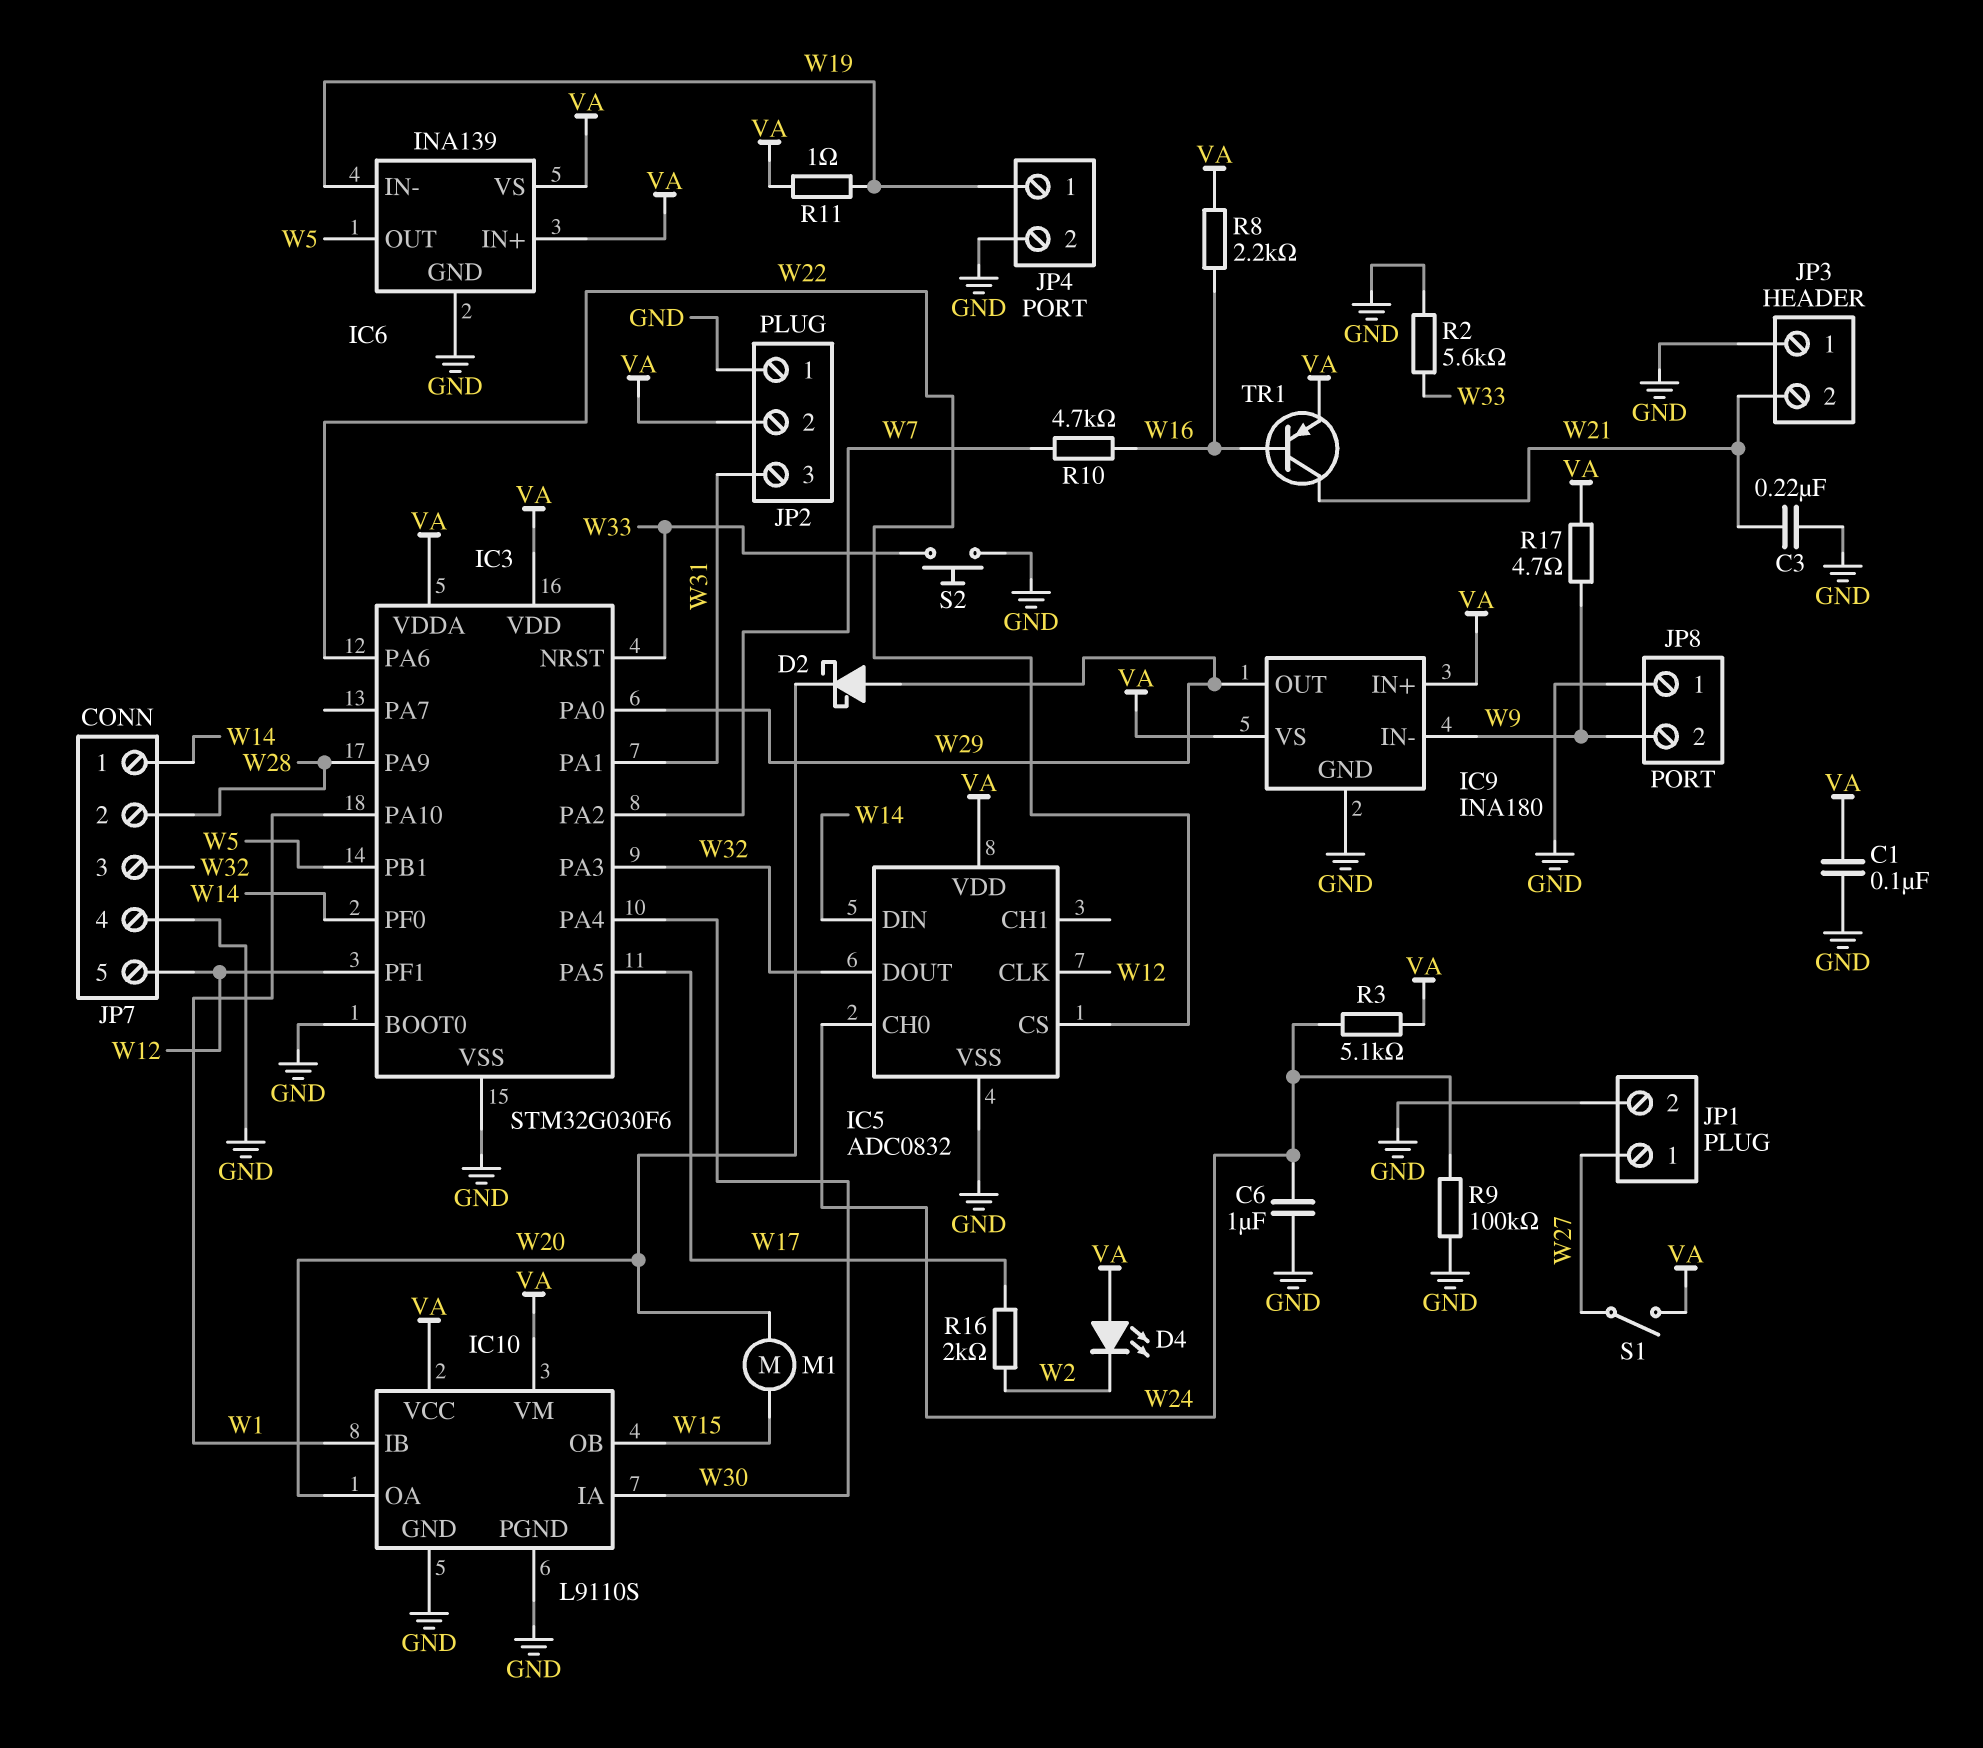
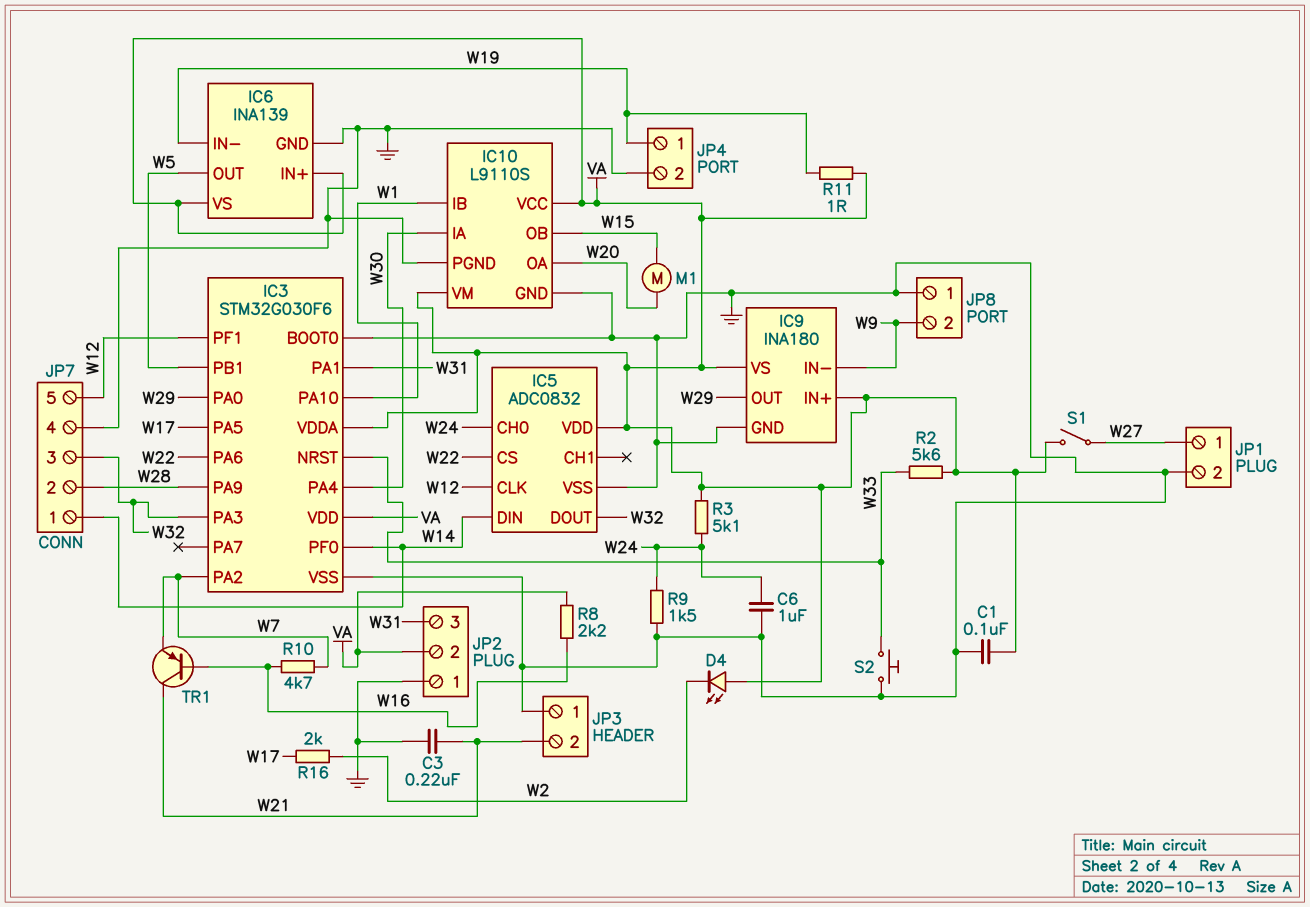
D2: schottky (A W29, K W20) -> none
R2: 5.6k (GND, W33) -> 5.6k (VA, W33)
R9: 100k (GND, W24) -> 1.5k (GND, W24)
R17: 4.7 (VA, W9) -> none
TR1: PNP (B W16, C W21, E VA) -> PNP (B W16, C W21, E W7)

